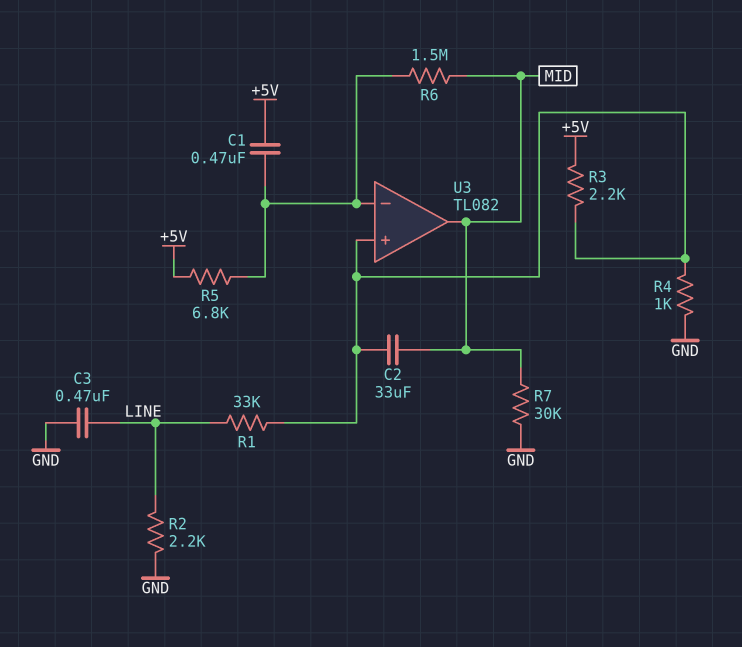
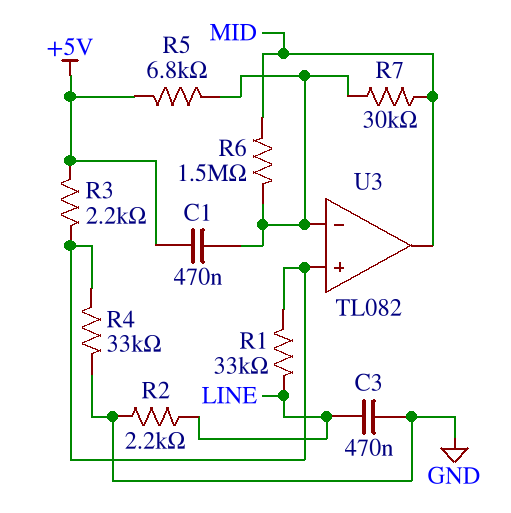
C2: 33uF (MID, U3/in+) -> none
R4: 1k (GND, U3/in+) -> 33k (GND, U3/in+)
R7: 30k (GND, MID) -> 30k (MID, U3/in-)

